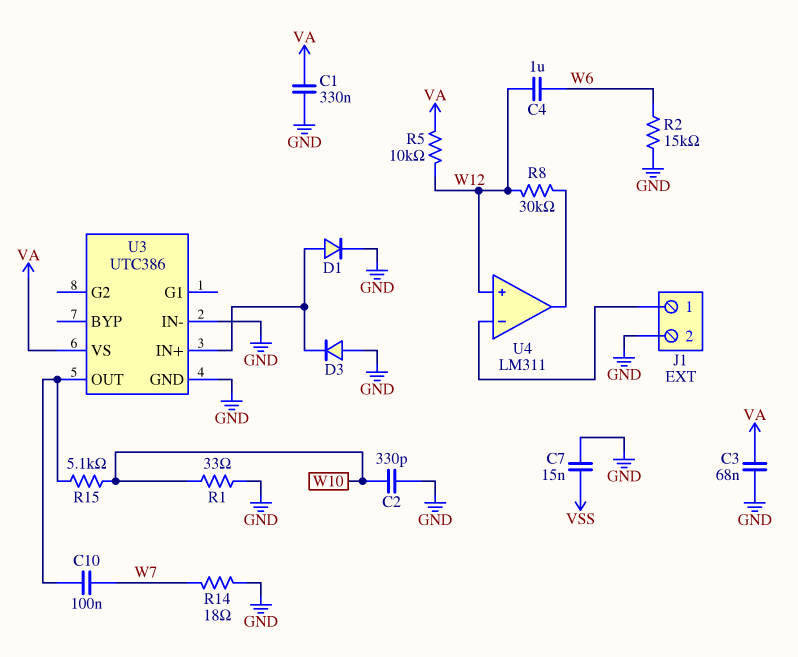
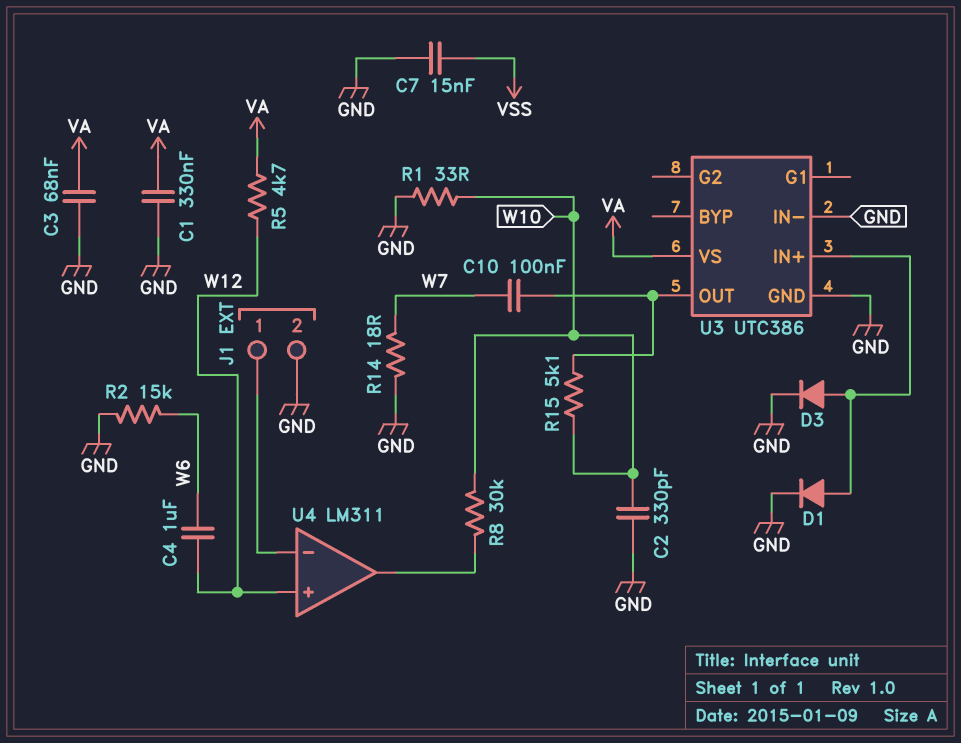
D3: diode (A GND, K U3/IN+) -> diode (A U3/IN+, K GND)
R5: 10k (VA, W12) -> 4.7k (VA, W12)
R8: 30k (U4/out, W12) -> 30k (U4/out, W10)

